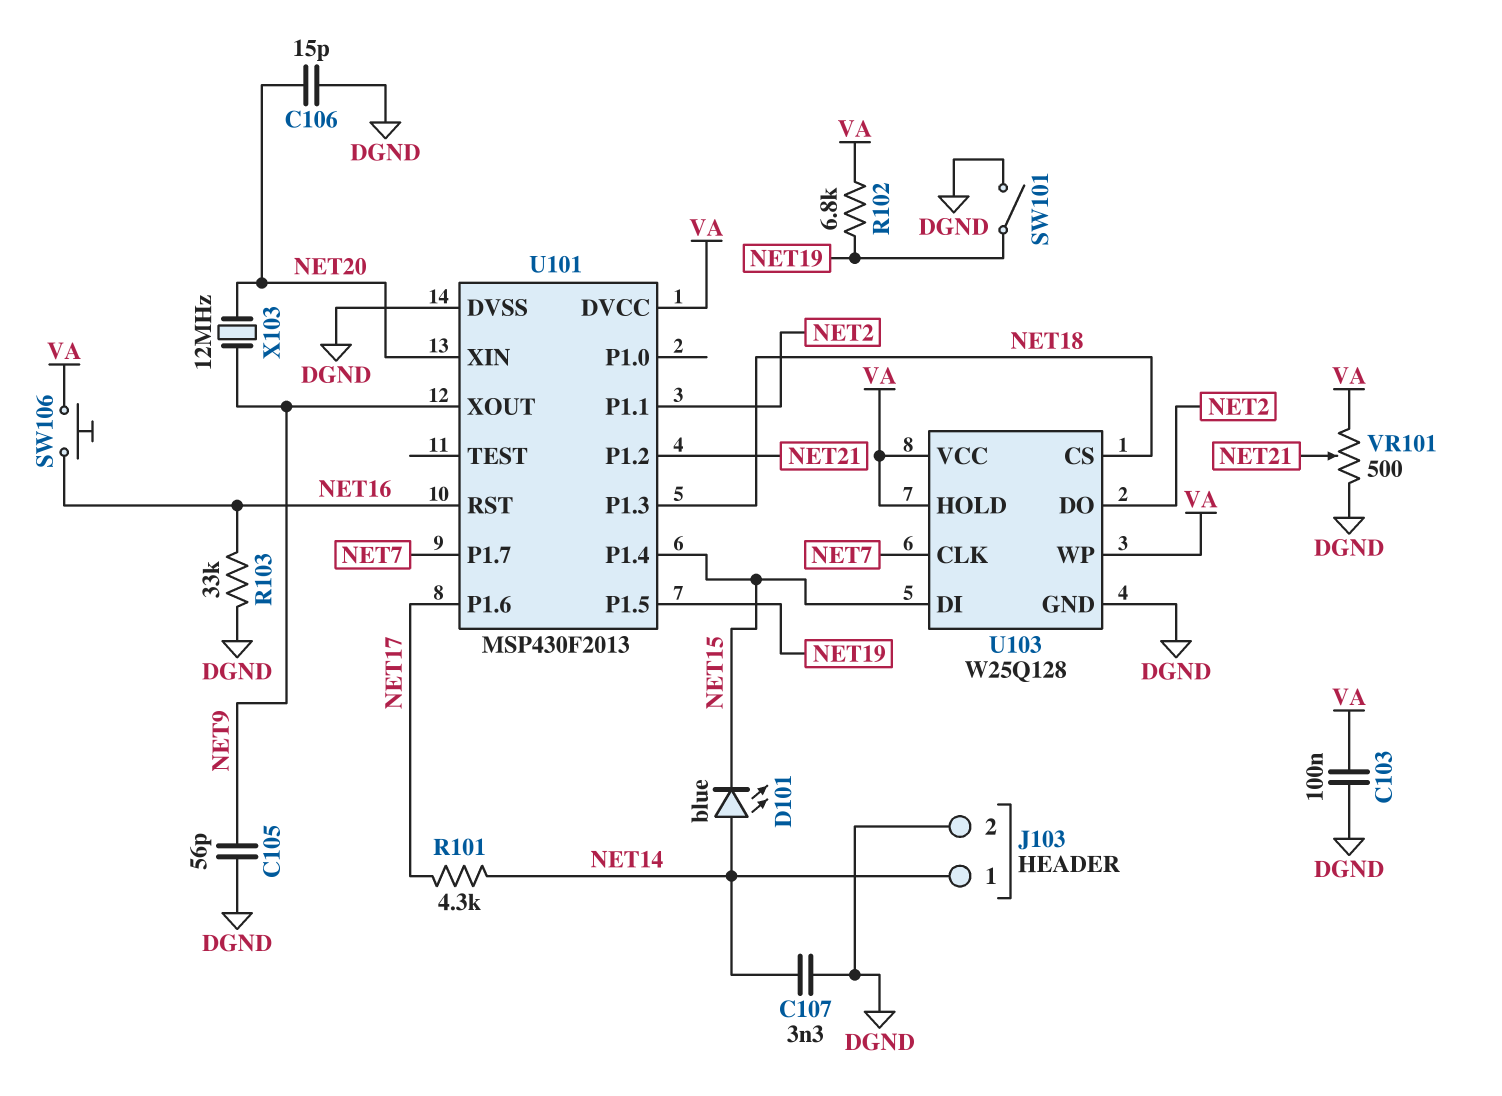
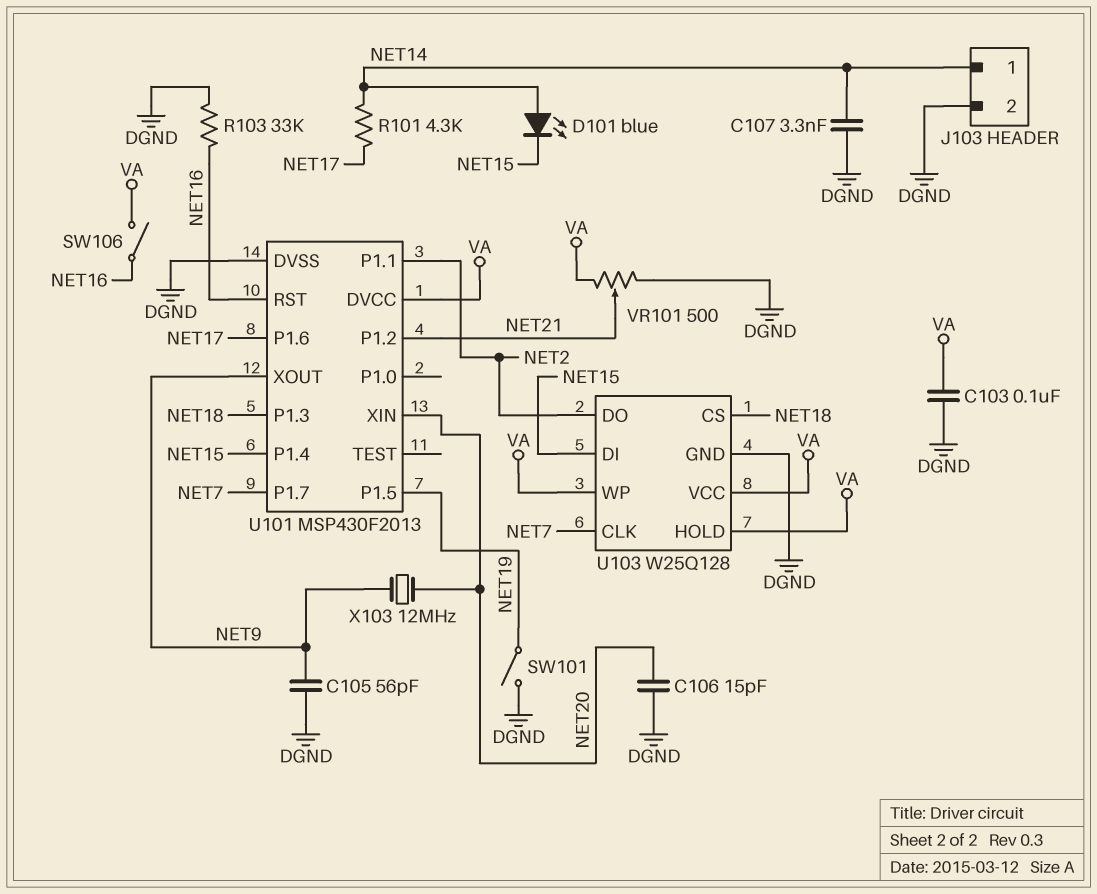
R102: 6.8k (NET19, VA) -> none
SW106: button (NET16, VA) -> switch (NET16, VA)

